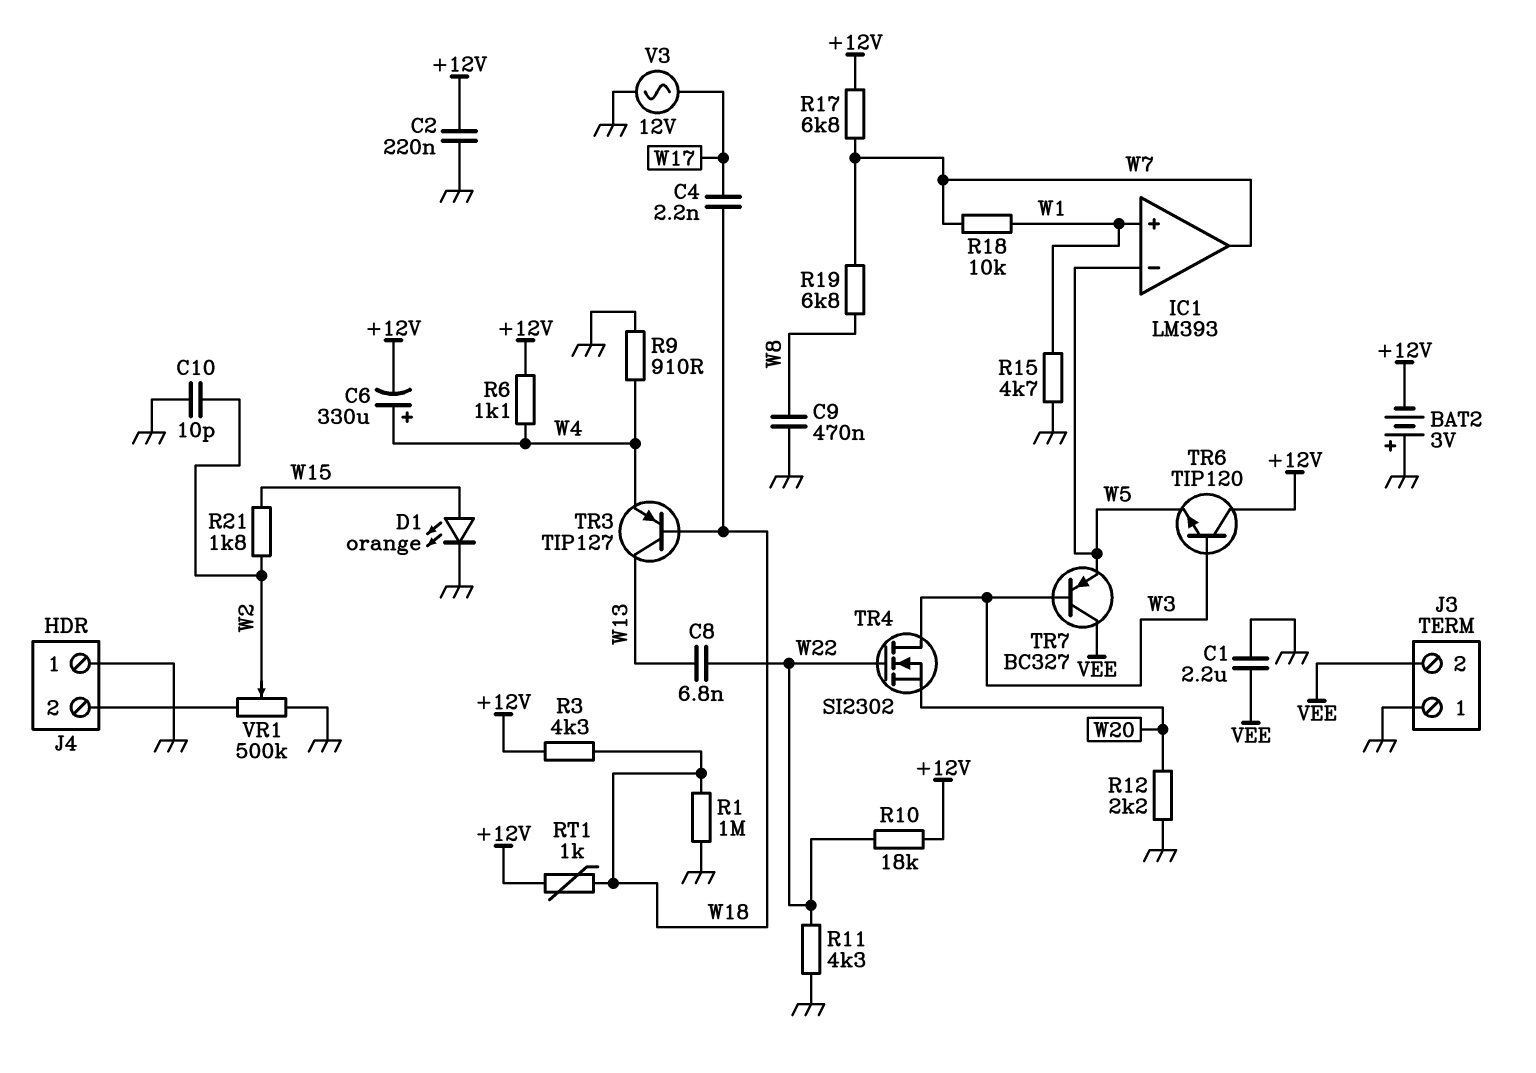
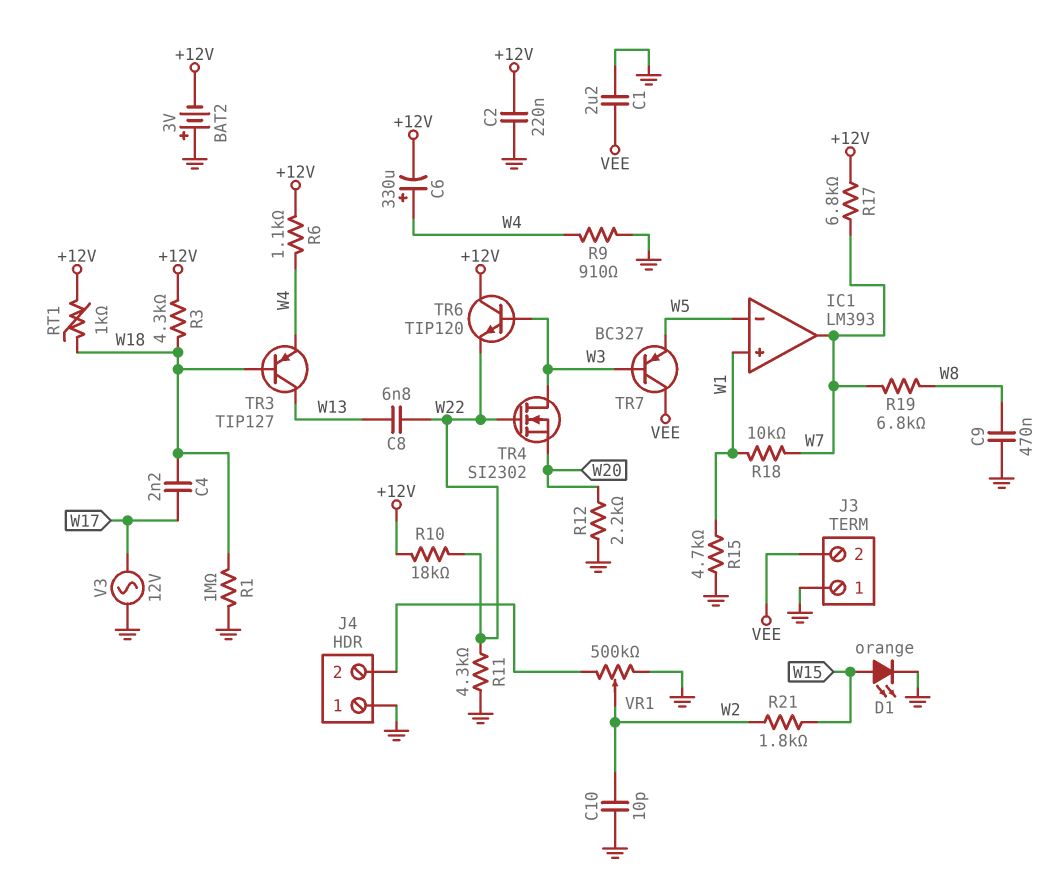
TR6: NPN TIP120 (B W3, C +12V, E W5) -> NPN TIP120 (B W3, C +12V, E W22)

